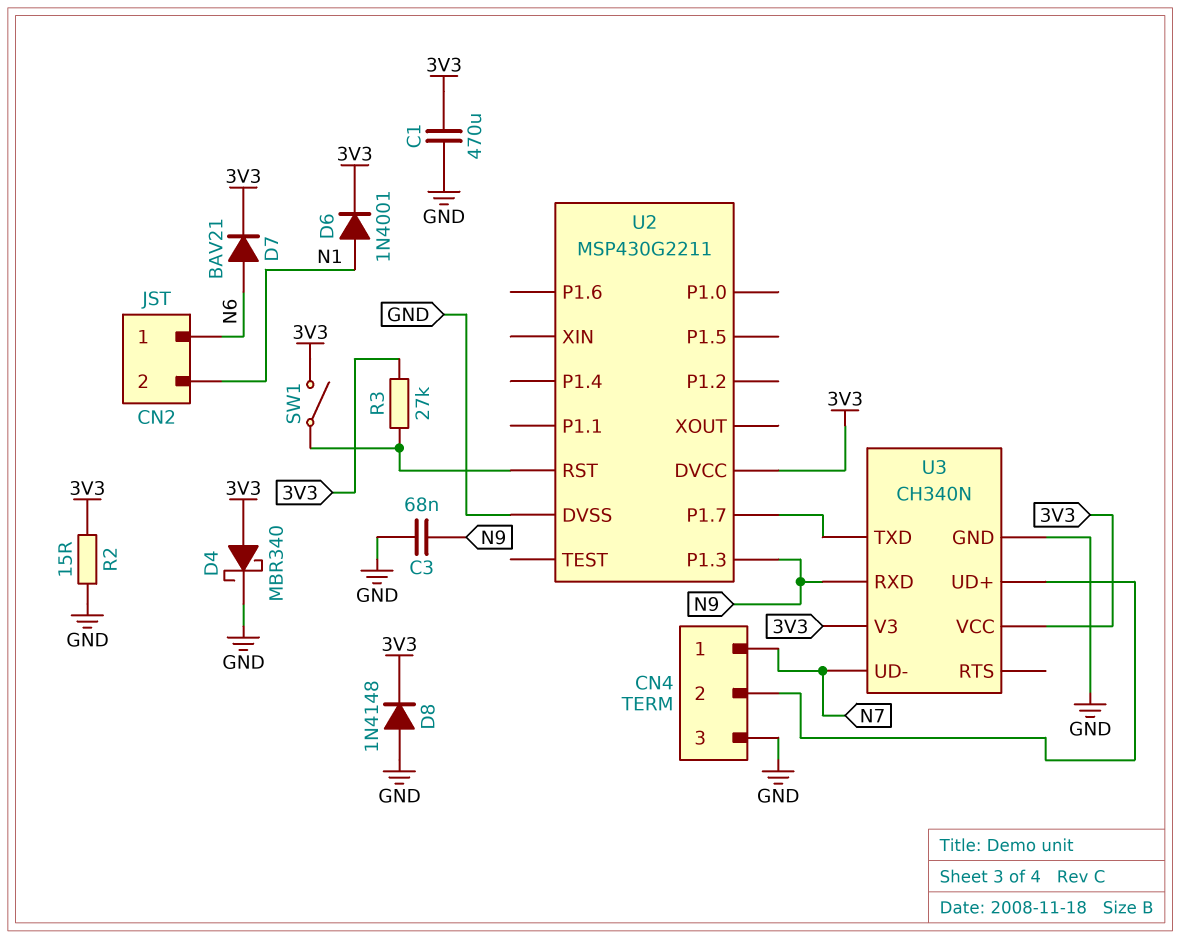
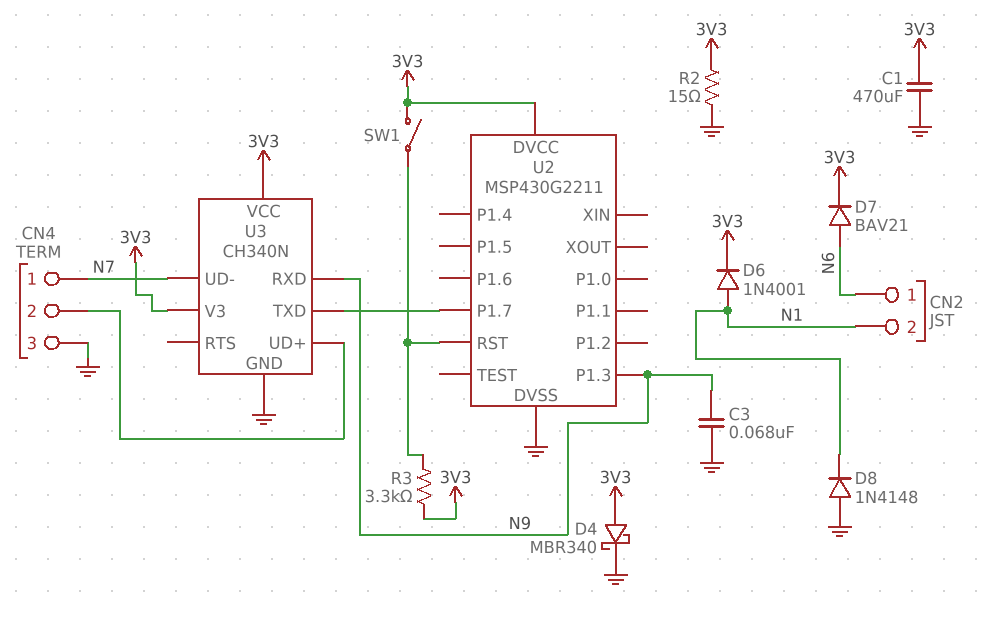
D8: diode 1N4148 (A GND, K 3V3) -> diode 1N4148 (A GND, K N1)
R3: 27k (3V3, U2/RST) -> 3.3k (3V3, U2/RST)

